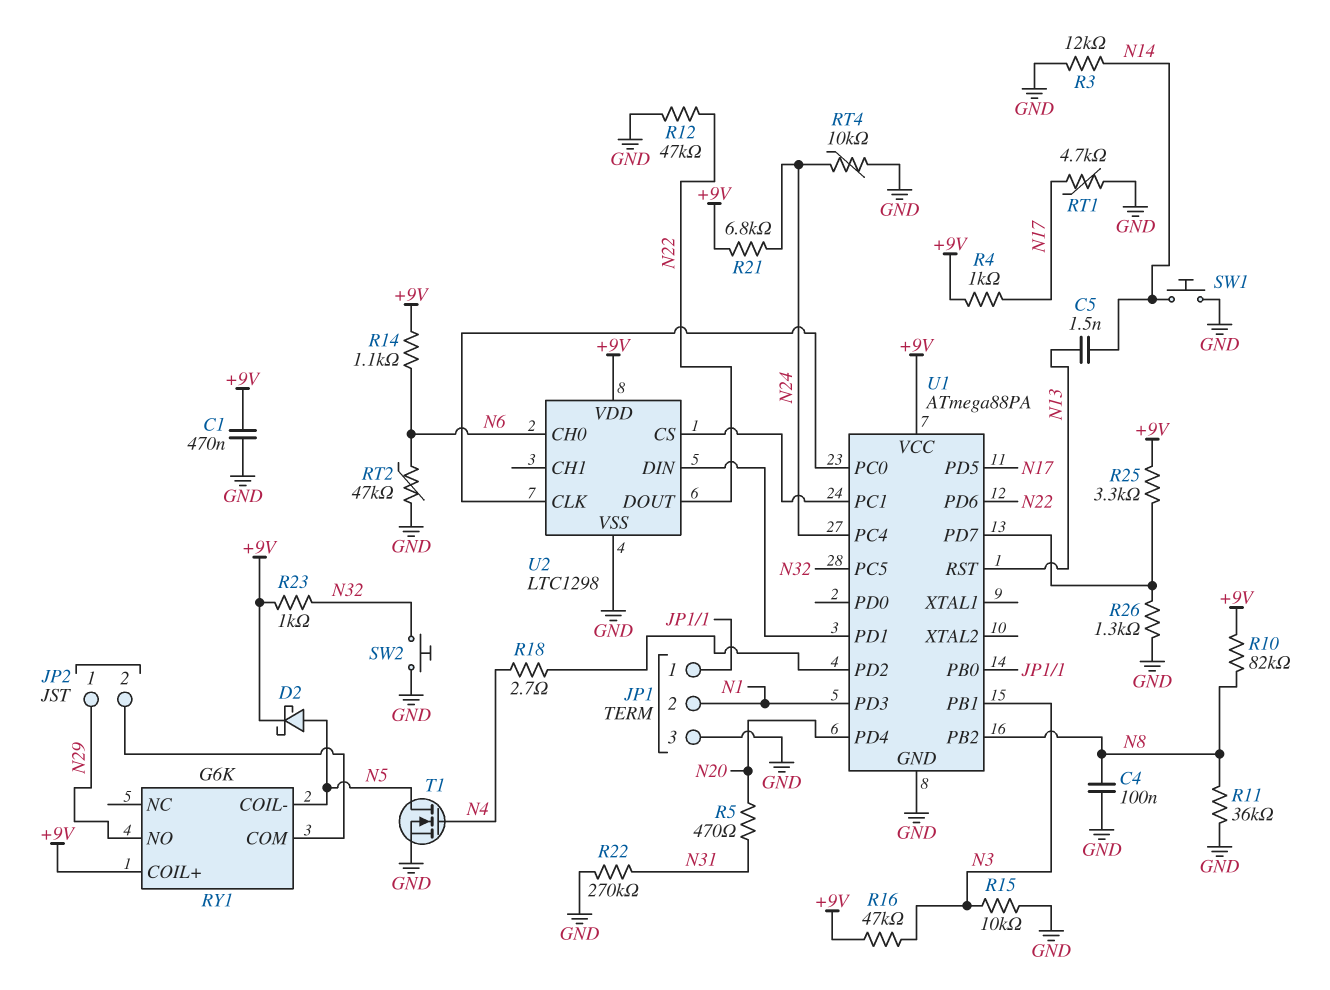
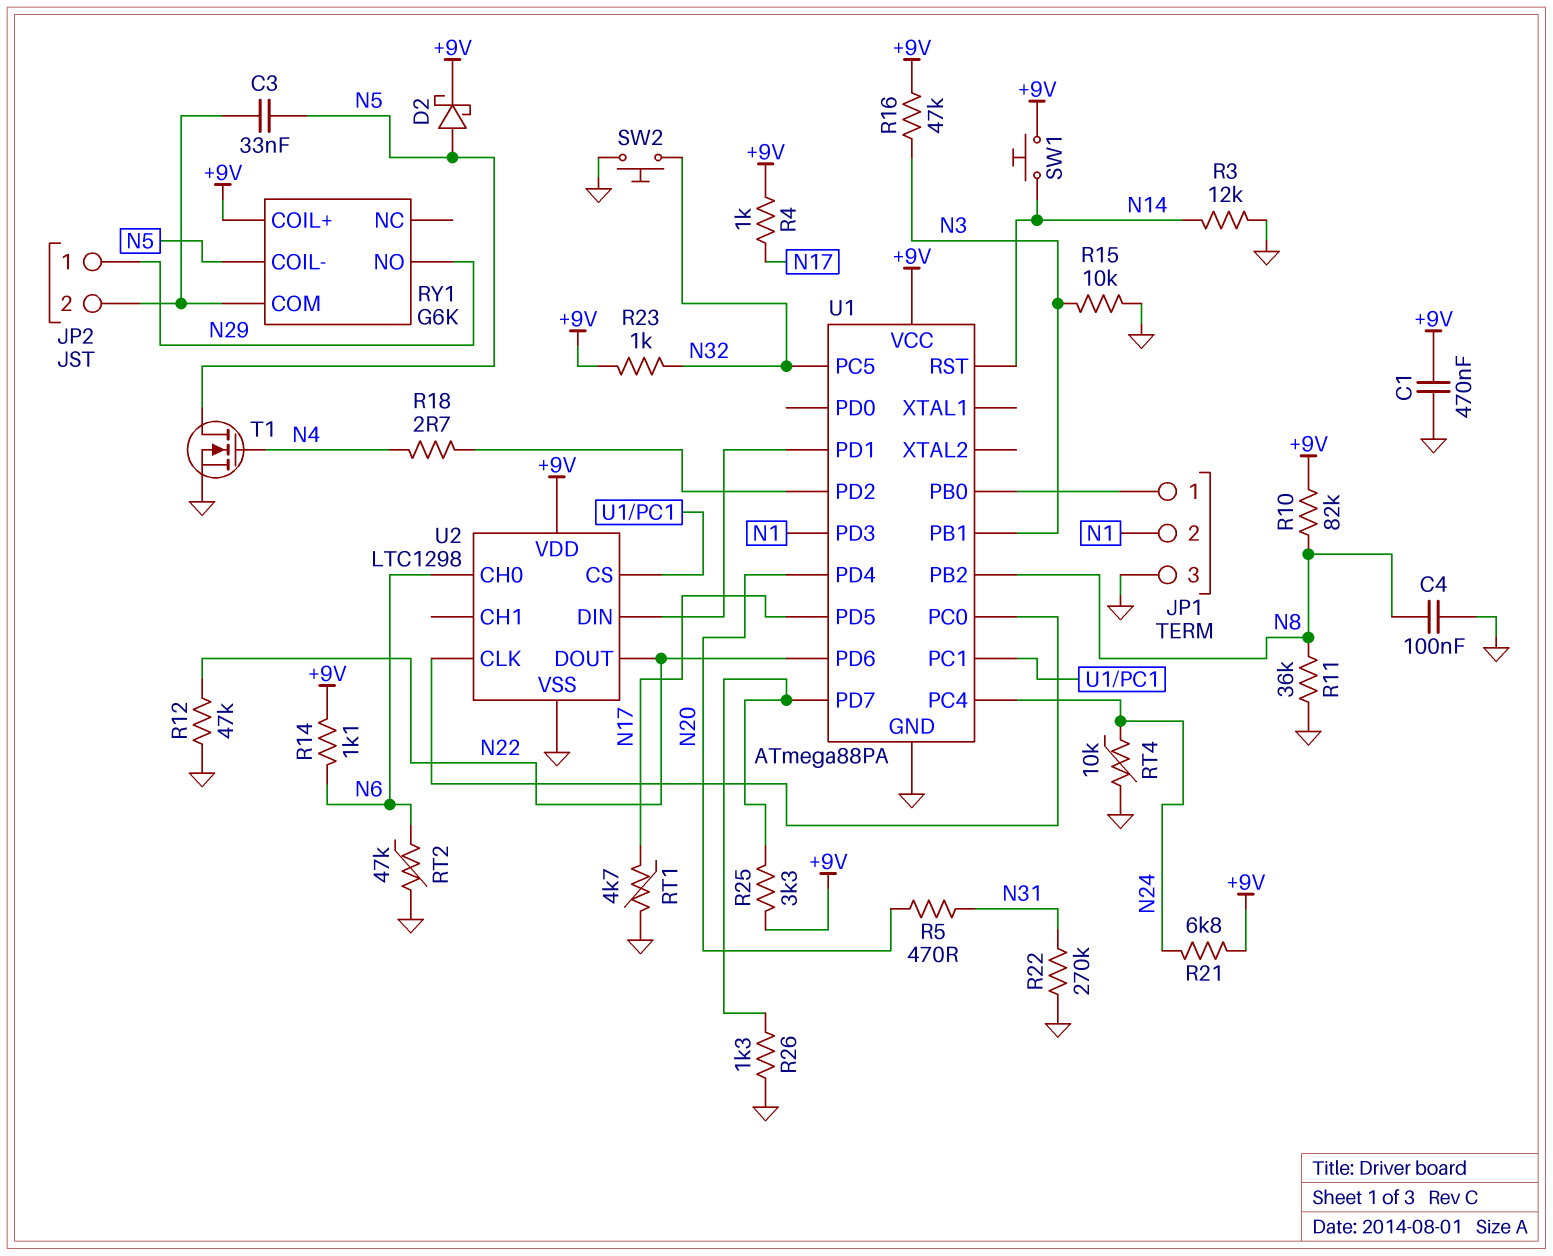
C3: none -> 33nF (JP2/2, N5)
C5: 1.5nF (N13, N14) -> none
SW1: button (GND, N14) -> button (+9V, N14)
U1 pin RST: N13 -> N14

